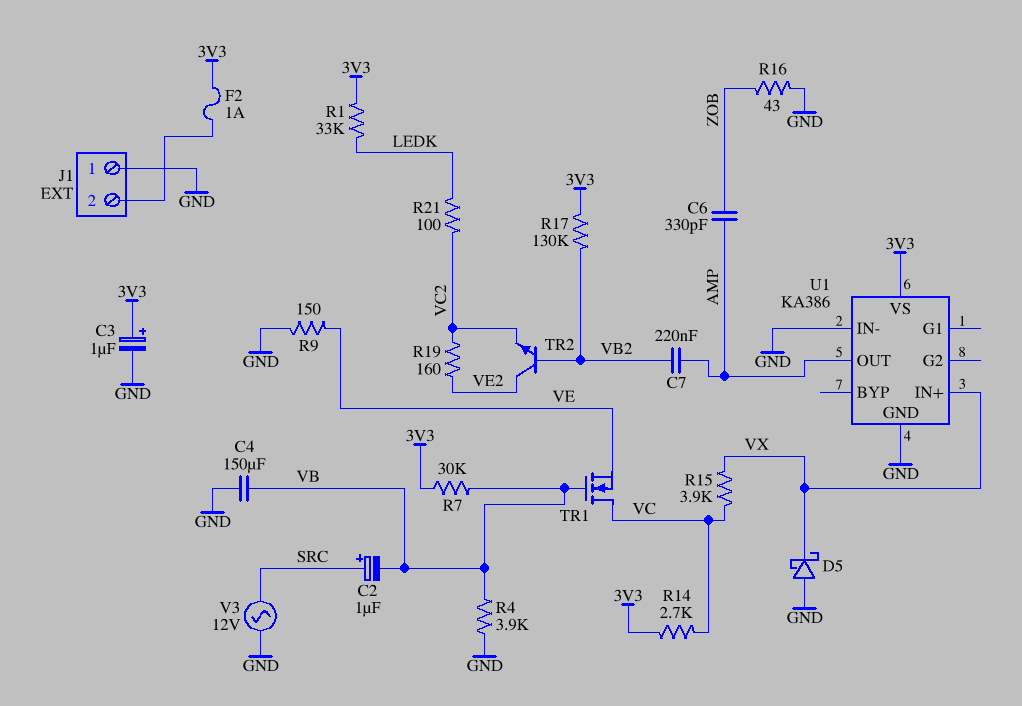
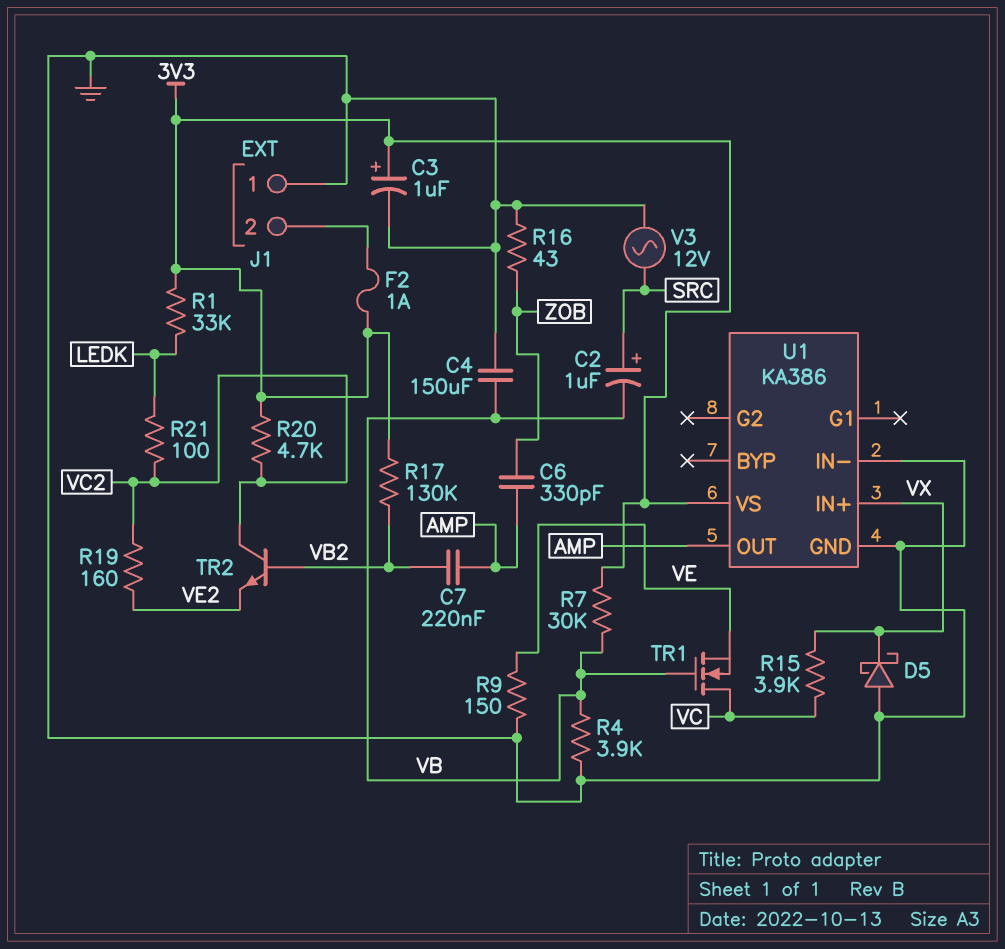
R14: 2.7k (3V3, VC) -> none
R20: none -> 4.7k (3V3, VC2)
TR2: NPN (B VB2, C VE2, E VC2) -> NPN (B VB2, C VC2, E VE2)

